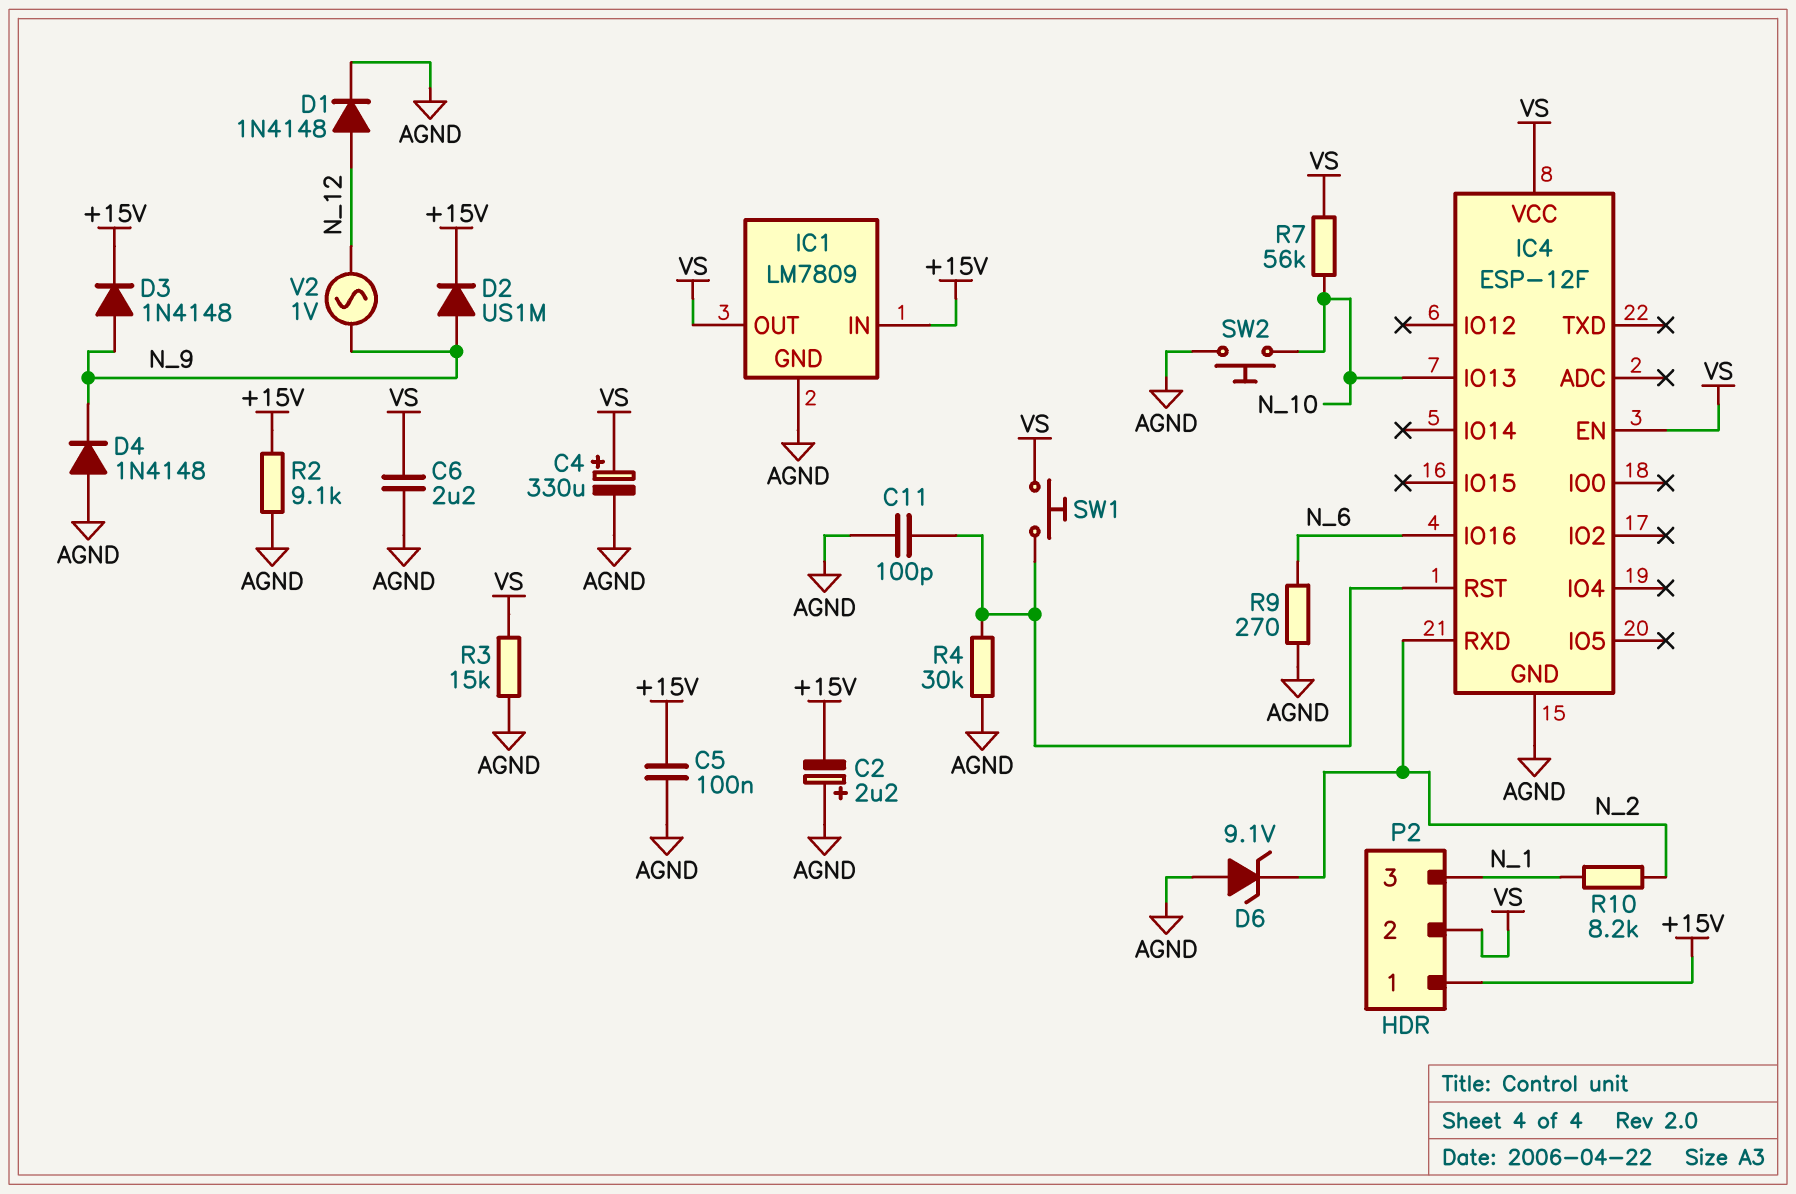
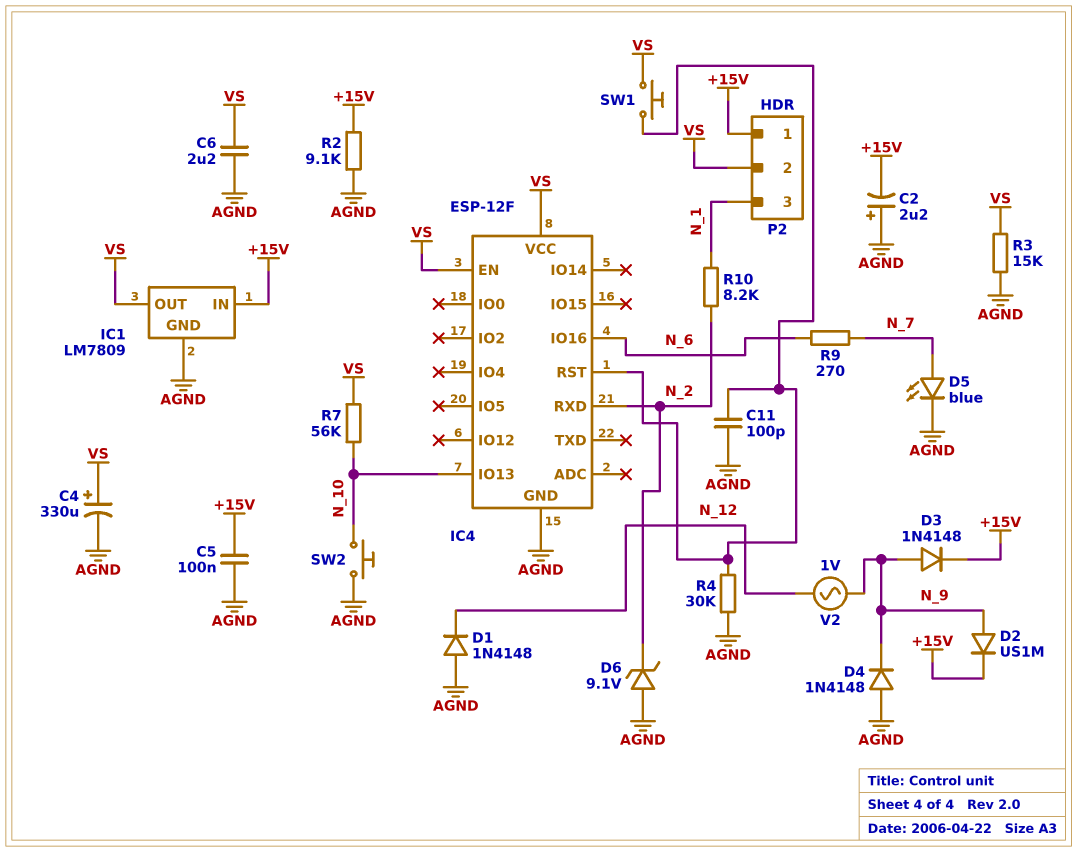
D1: diode 1N4148 (A N_12, K AGND) -> diode 1N4148 (A AGND, K N_12)
D5: none -> LED blue (A N_7, K AGND)
R9: 270 (AGND, N_6) -> 270 (N_6, N_7)

